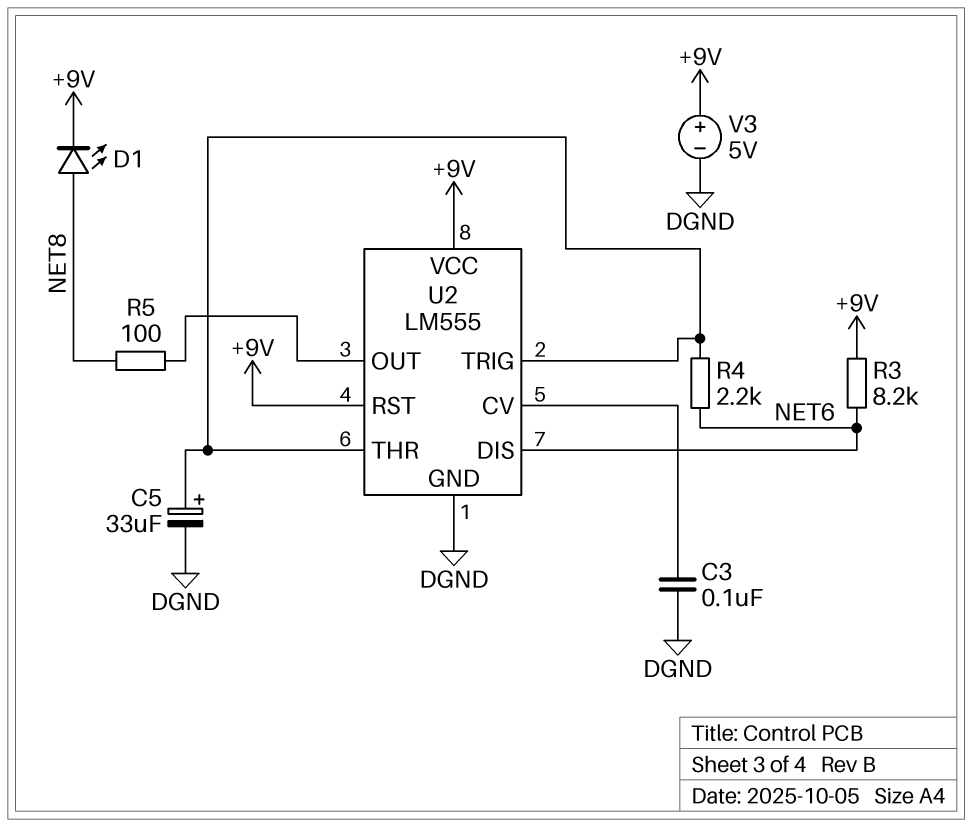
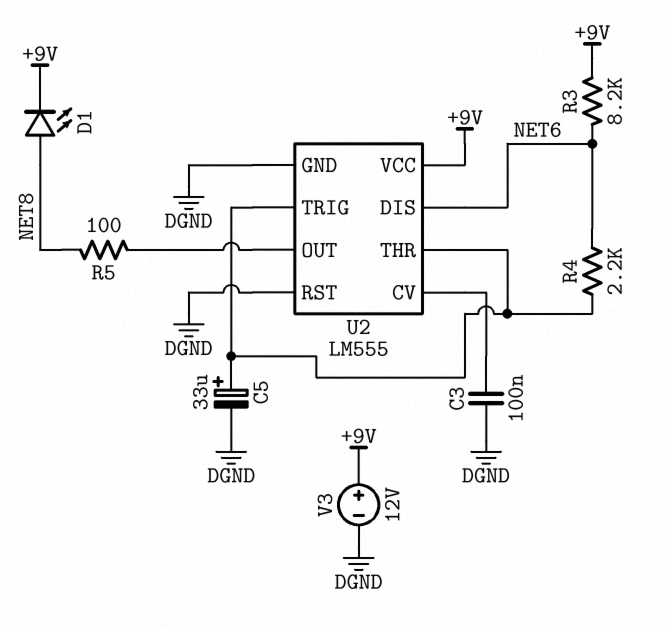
U2 pin RST: +9V -> DGND
V3: 5V (plus +9V, minus DGND) -> 12V (plus +9V, minus DGND)

